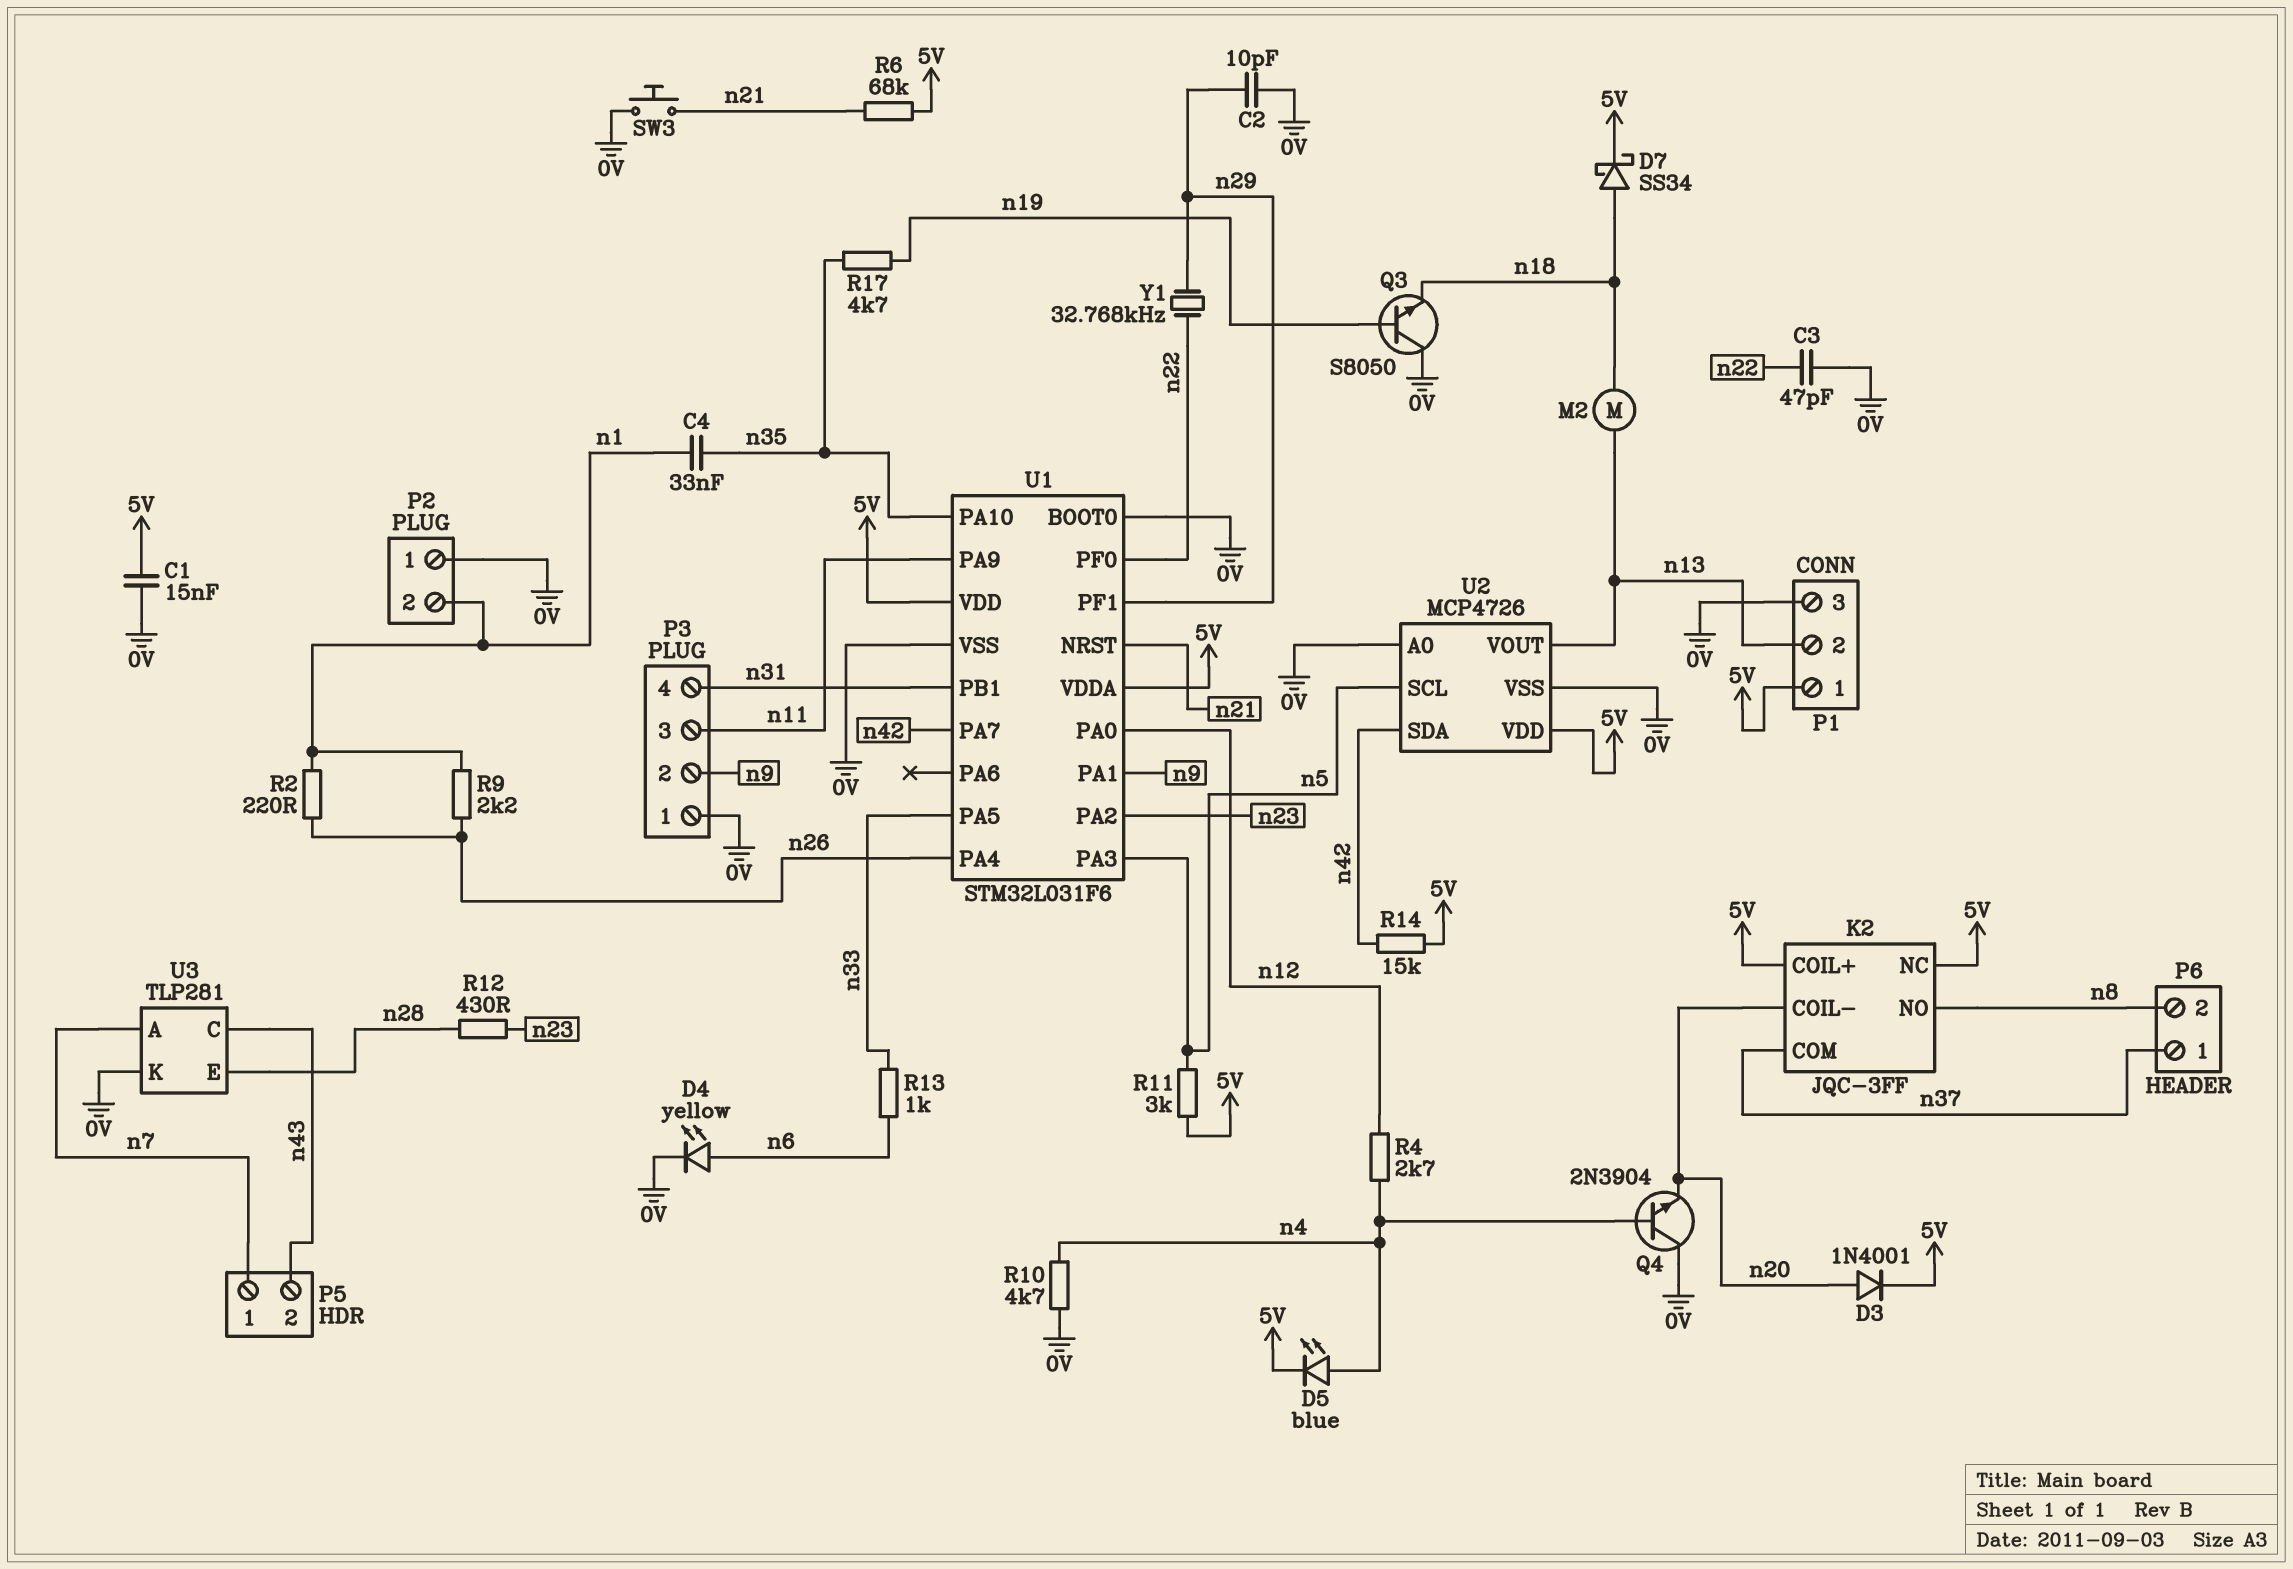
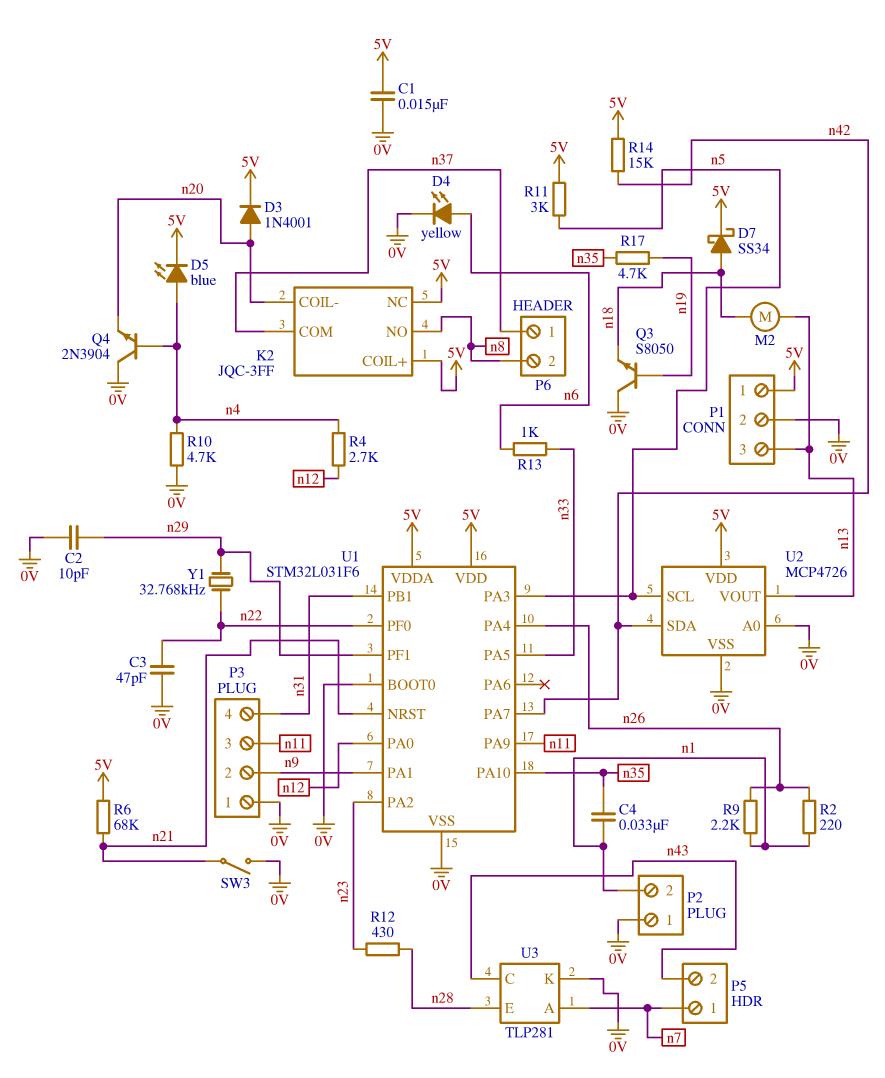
P1 pin 2: n13 -> 0V
P1 pin 3: 0V -> n13
SW3: button (0V, n21) -> switch (0V, n21)

